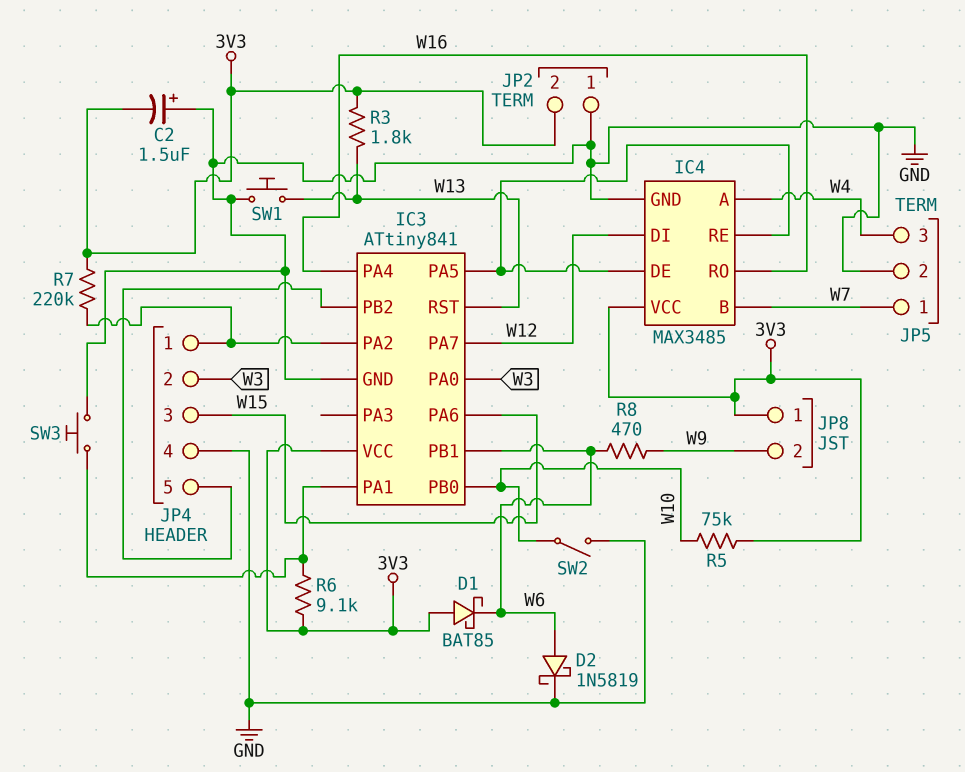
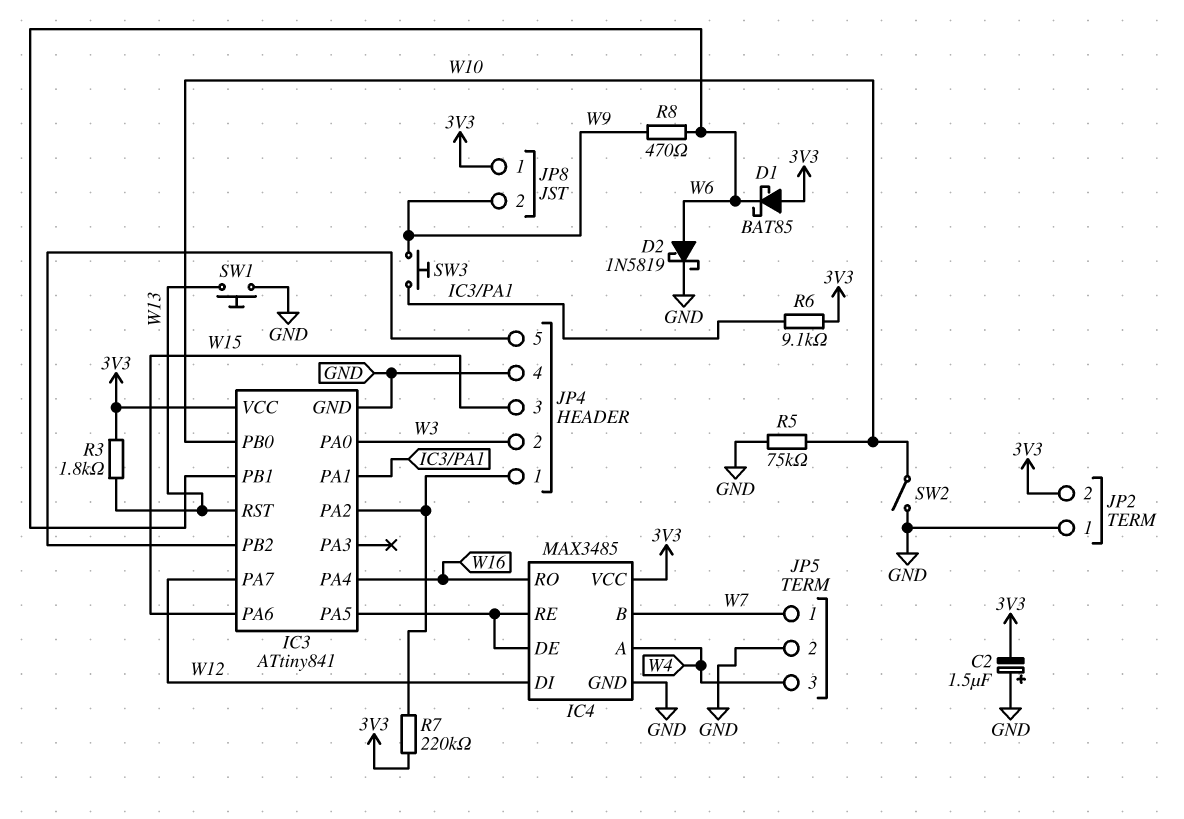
R5: 75k (3V3, W10) -> 75k (GND, W10)
SW3: button (GND, IC3/PA1) -> button (IC3/PA1, W9)

